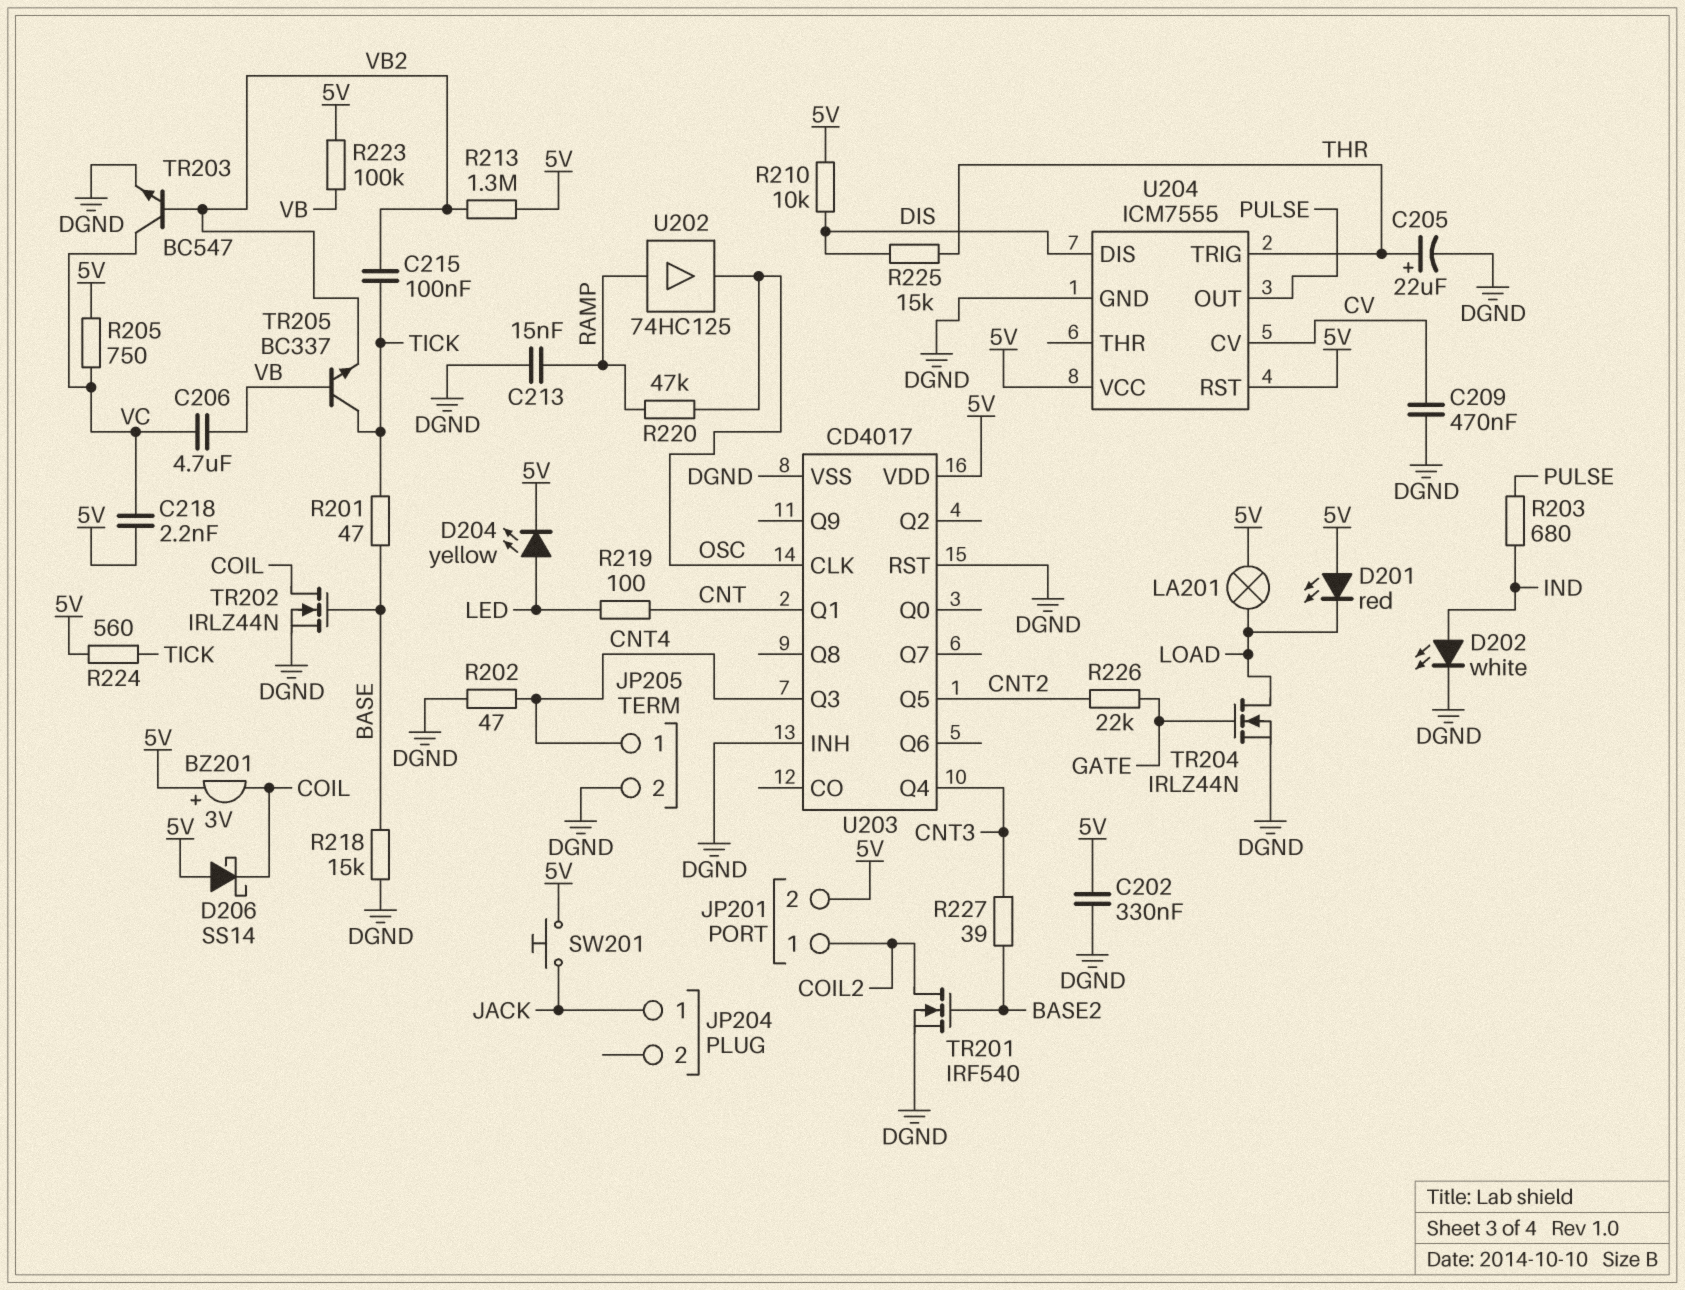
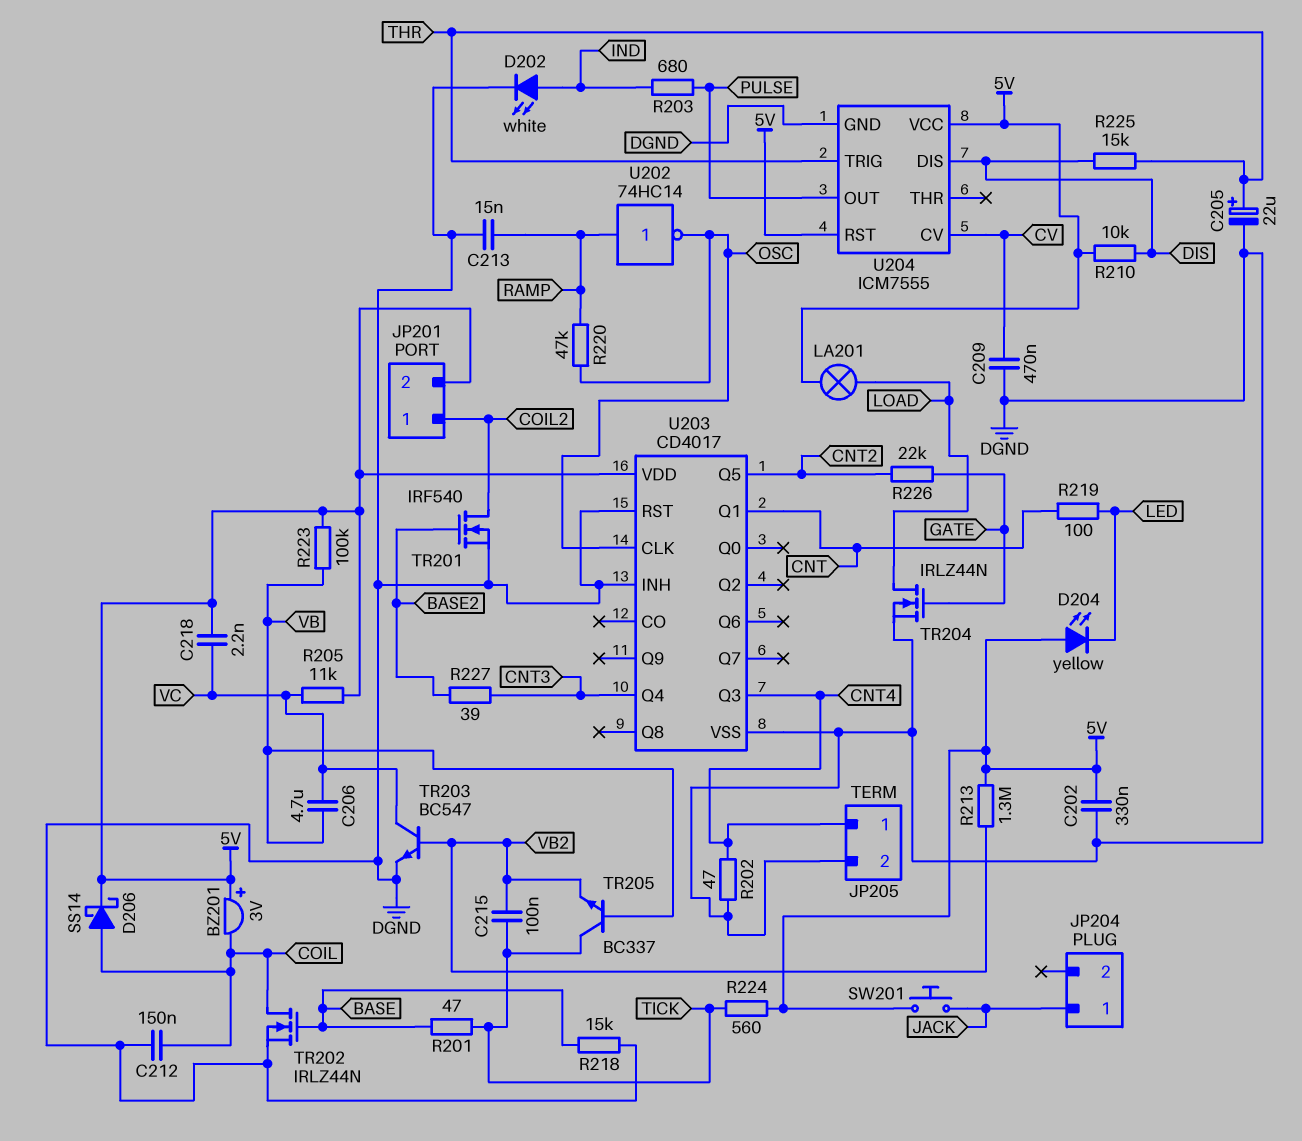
C212: none -> 150nF (COIL, DGND)
D201: LED red (A 5V, K LOAD) -> none
D204: LED yellow (A LED, K 5V) -> LED yellow (A 5V, K LED)
D206: schottky SS14 (A 5V, K COIL) -> schottky SS14 (A COIL, K 5V)
R205: 750 (5V, VC) -> 11k (5V, VC)
U202: buffer 74HC125 (in RAMP, out OSC) -> NOT 74HC14 (in RAMP, out OSC)

